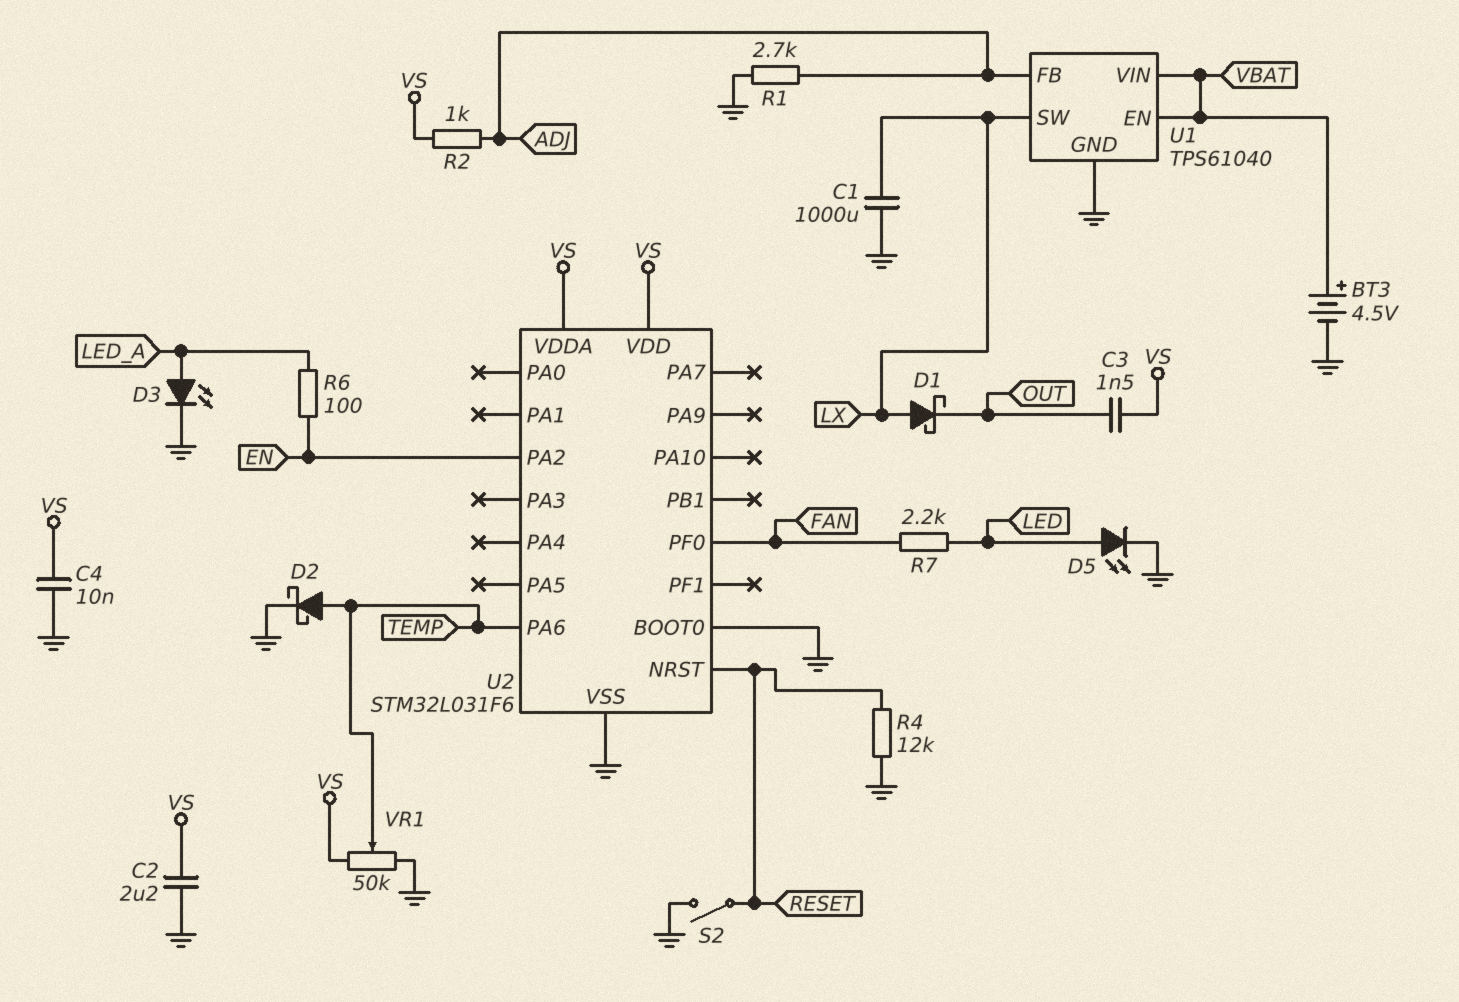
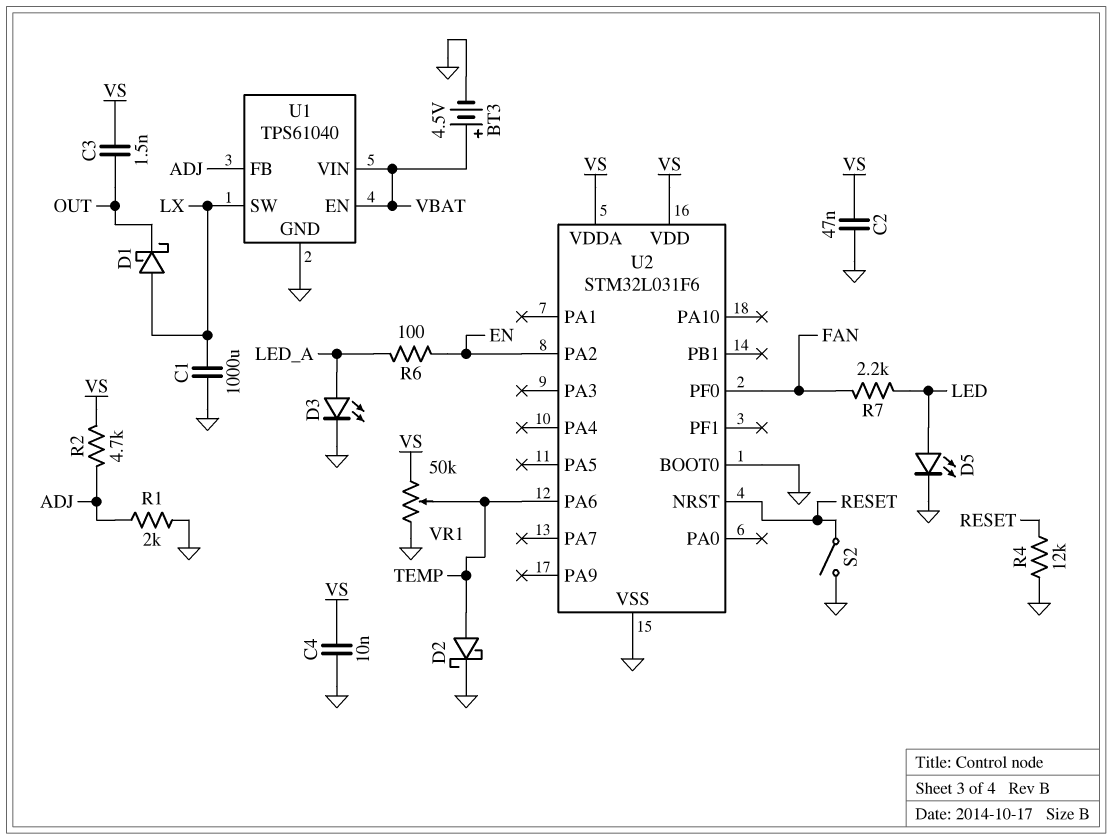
C2: 2.2uF (GND, VS) -> 47nF (GND, VS)
R1: 2.7k (ADJ, GND) -> 2k (ADJ, GND)
R2: 1k (ADJ, VS) -> 4.7k (ADJ, VS)

